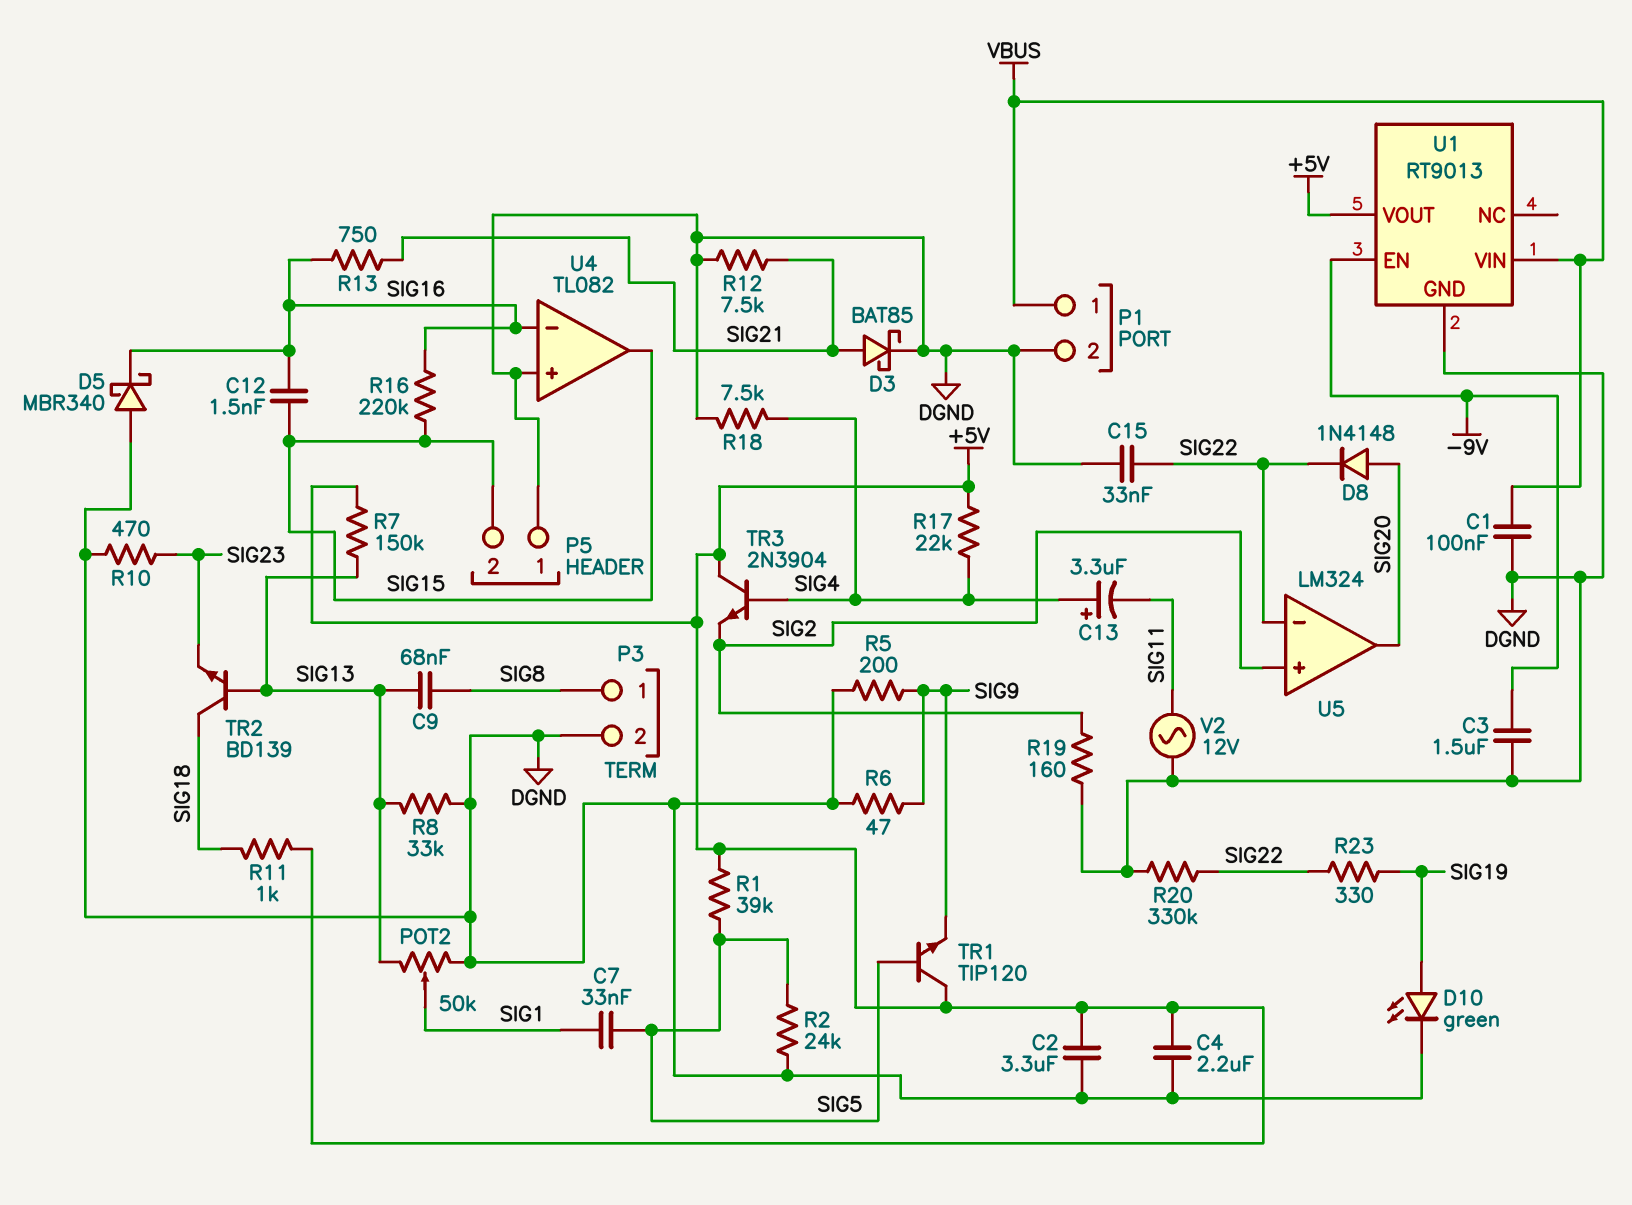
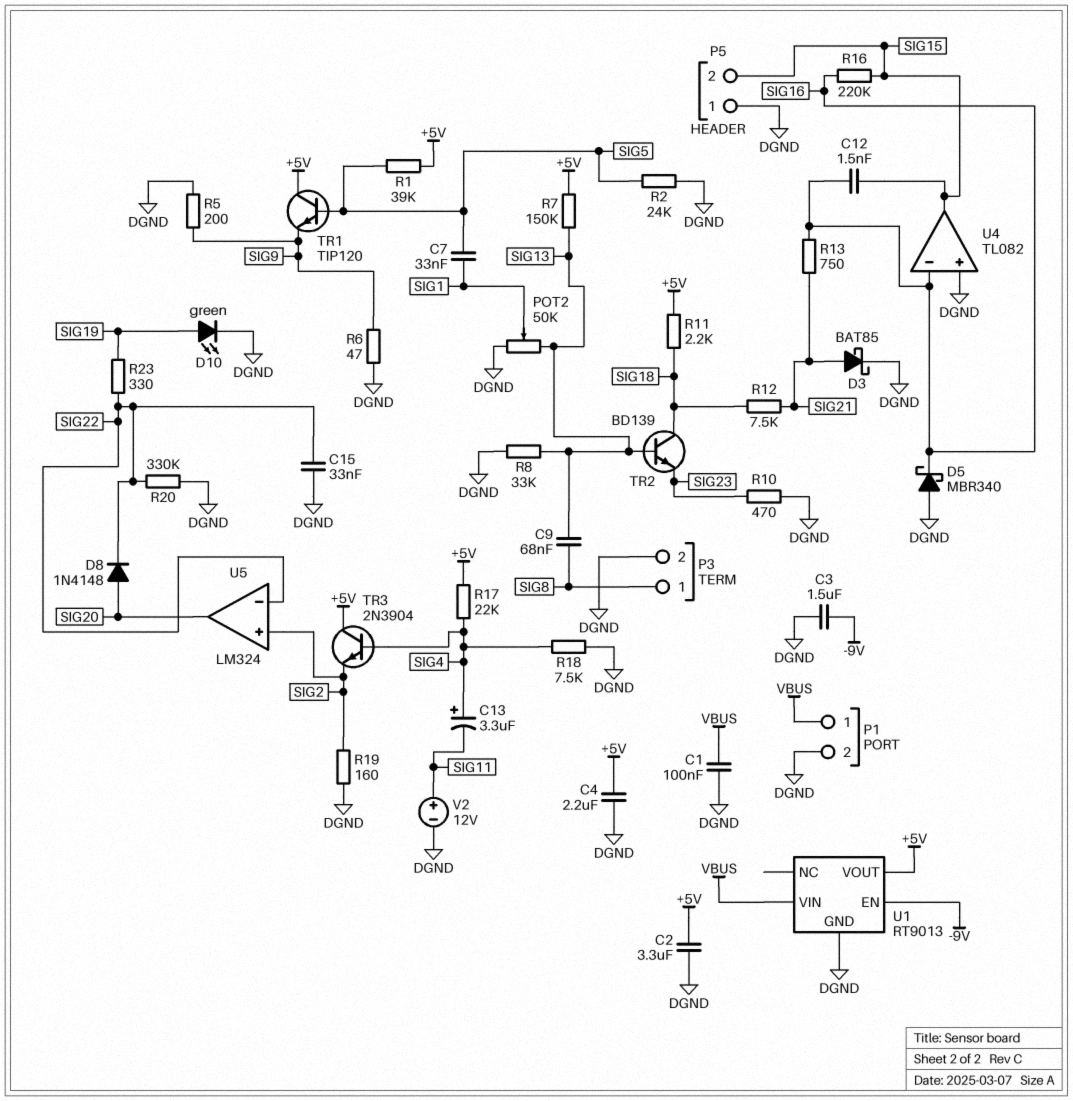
R11: 1k (+5V, SIG18) -> 2.2k (+5V, SIG18)
R12: 7.5k (DGND, SIG21) -> 7.5k (SIG18, SIG21)
V2: AC 12V (DGND, SIG11) -> 12V (plus SIG11, minus DGND)

